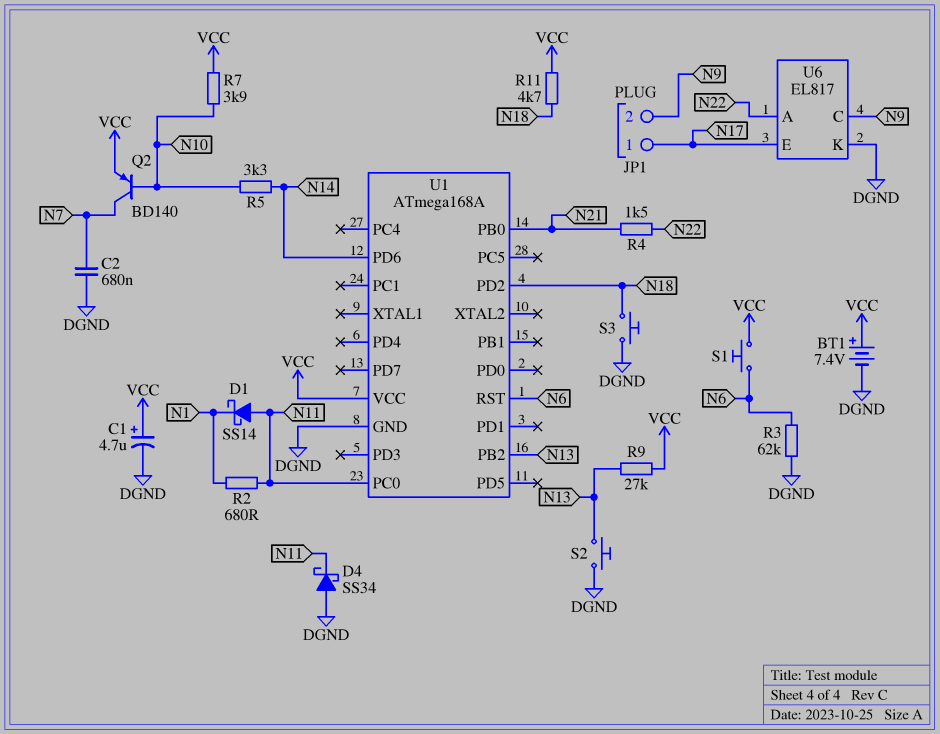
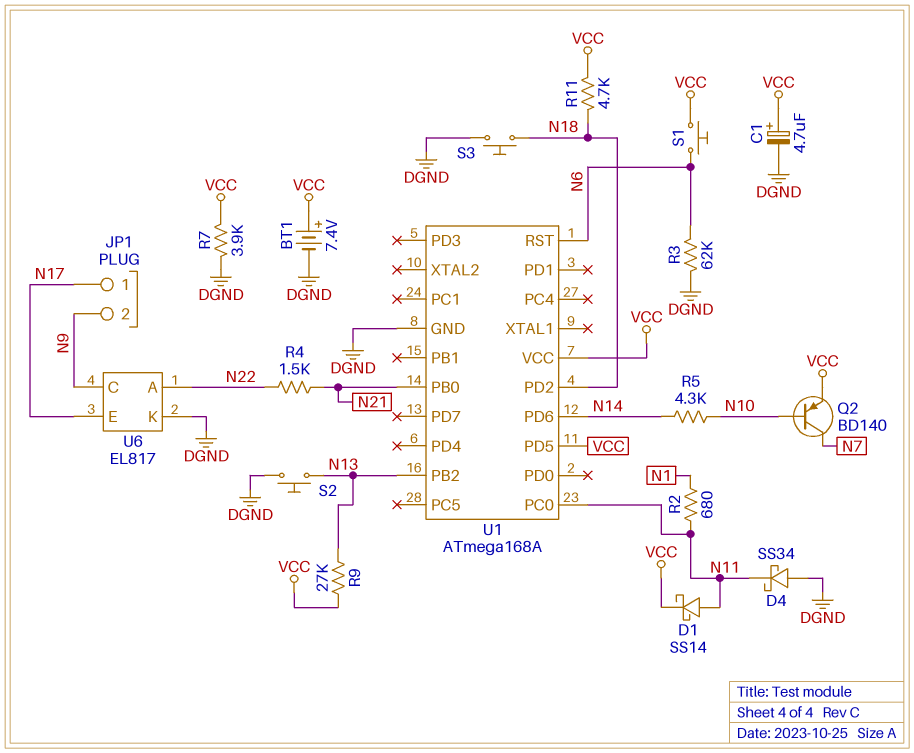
C2: 680nF (DGND, N7) -> none
D1: schottky SS14 (A N11, K N1) -> schottky SS14 (A N11, K VCC)
R5: 3.3k (N10, N14) -> 4.3k (N10, N14)
R7: 3.9k (N10, VCC) -> 3.9k (DGND, VCC)
U1 pin PD5: none -> VCC

